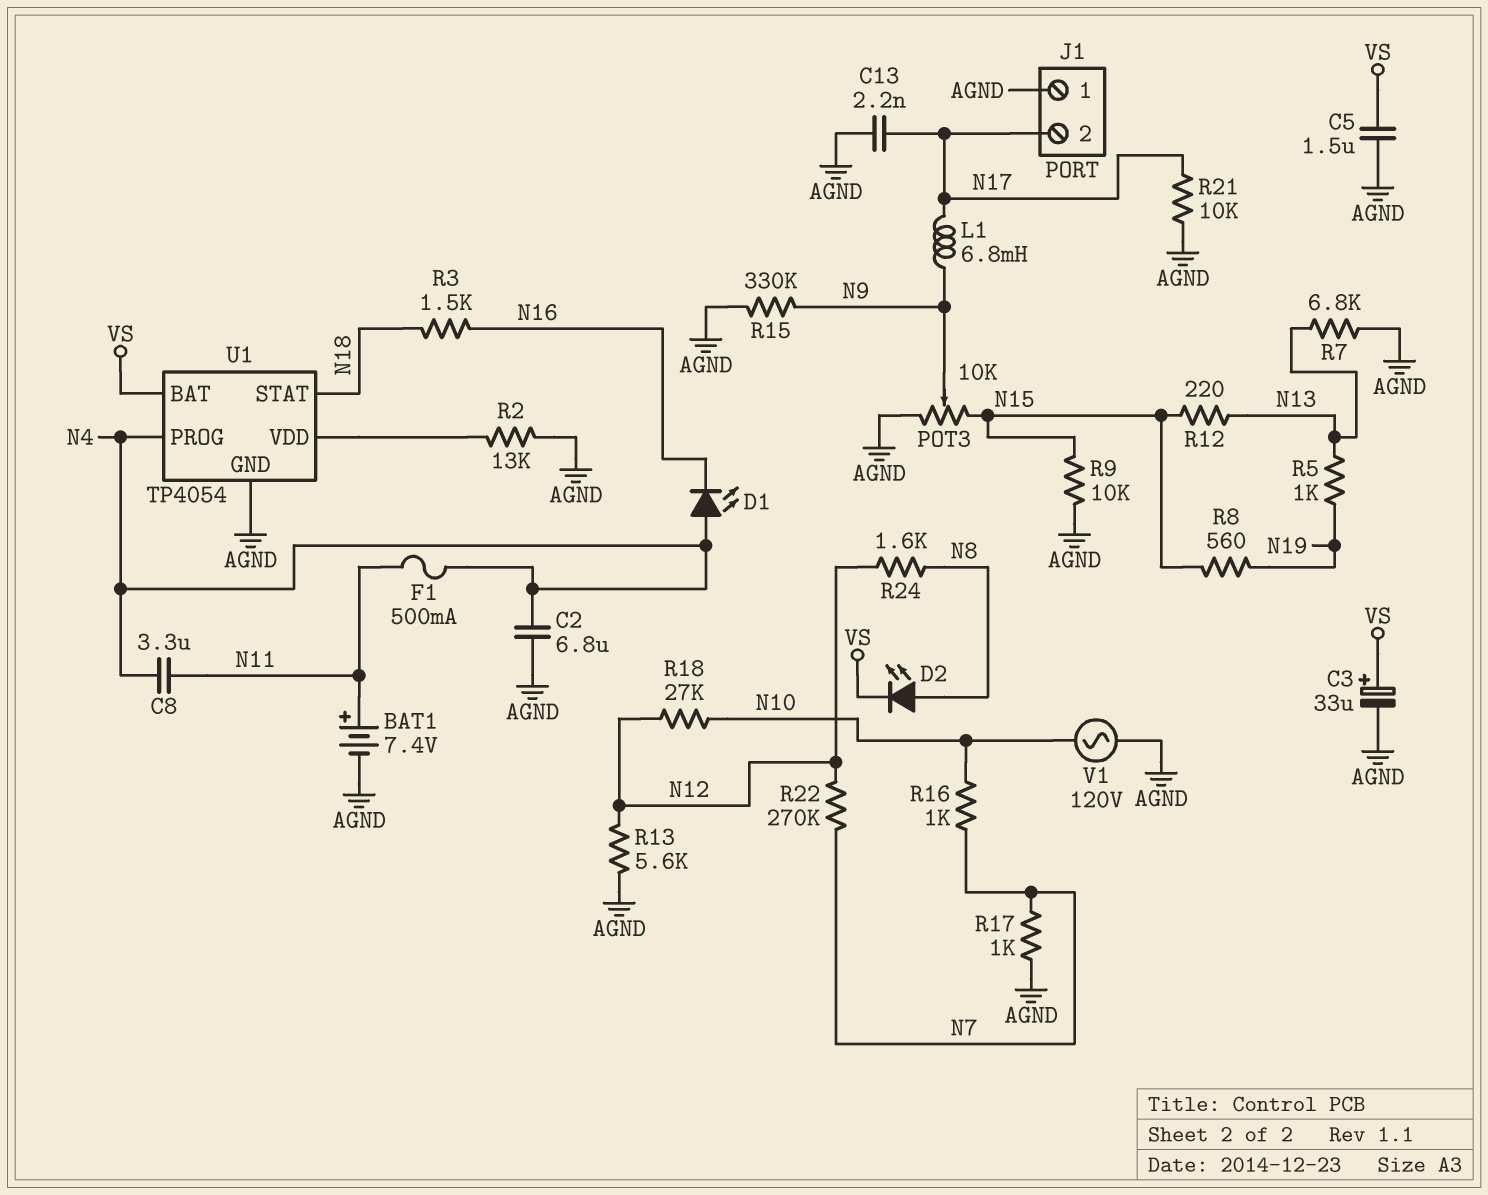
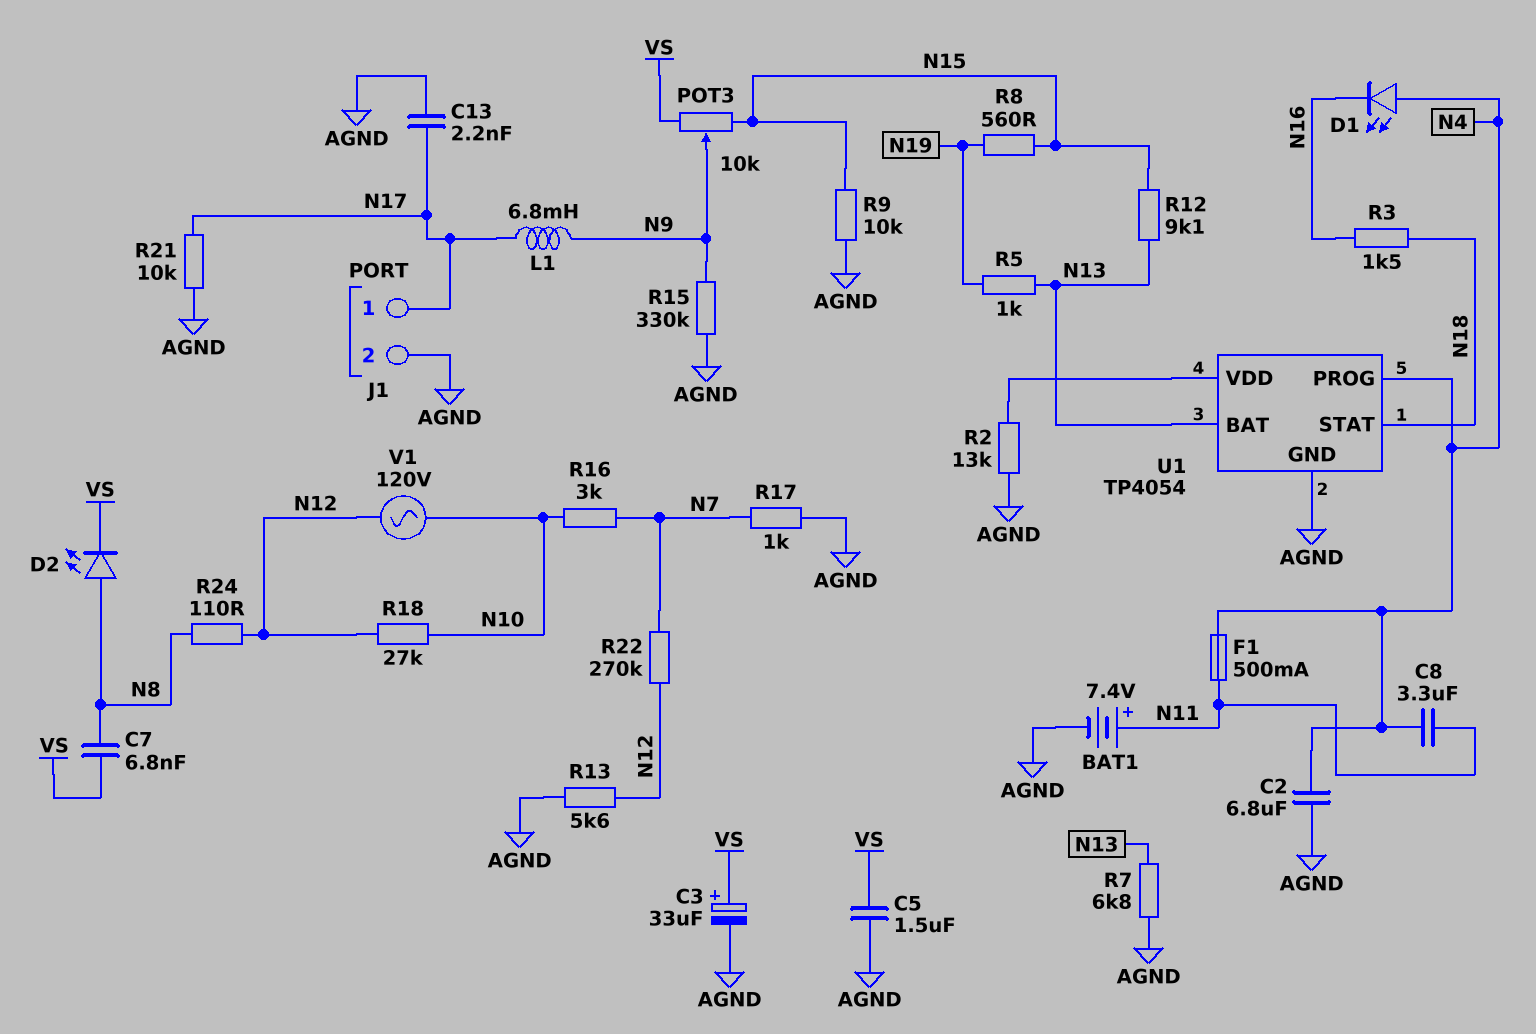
C7: none -> 6.8nF (N8, VS)
J1 pin 1: AGND -> N17
J1 pin 2: N17 -> AGND
POT3: 10k (AGND, N15, wiper N9) -> 10k (N15, VS, wiper N9)
R12: 220 (N13, N15) -> 9.1k (N13, N15)
R16: 1k (N7, N10) -> 3k (N7, N10)
R24: 1.6k (N8, N12) -> 110 (N8, N12)
U1 pin BAT: VS -> N13
V1: AC 120V (AGND, N10) -> AC 120V (N10, N12)

